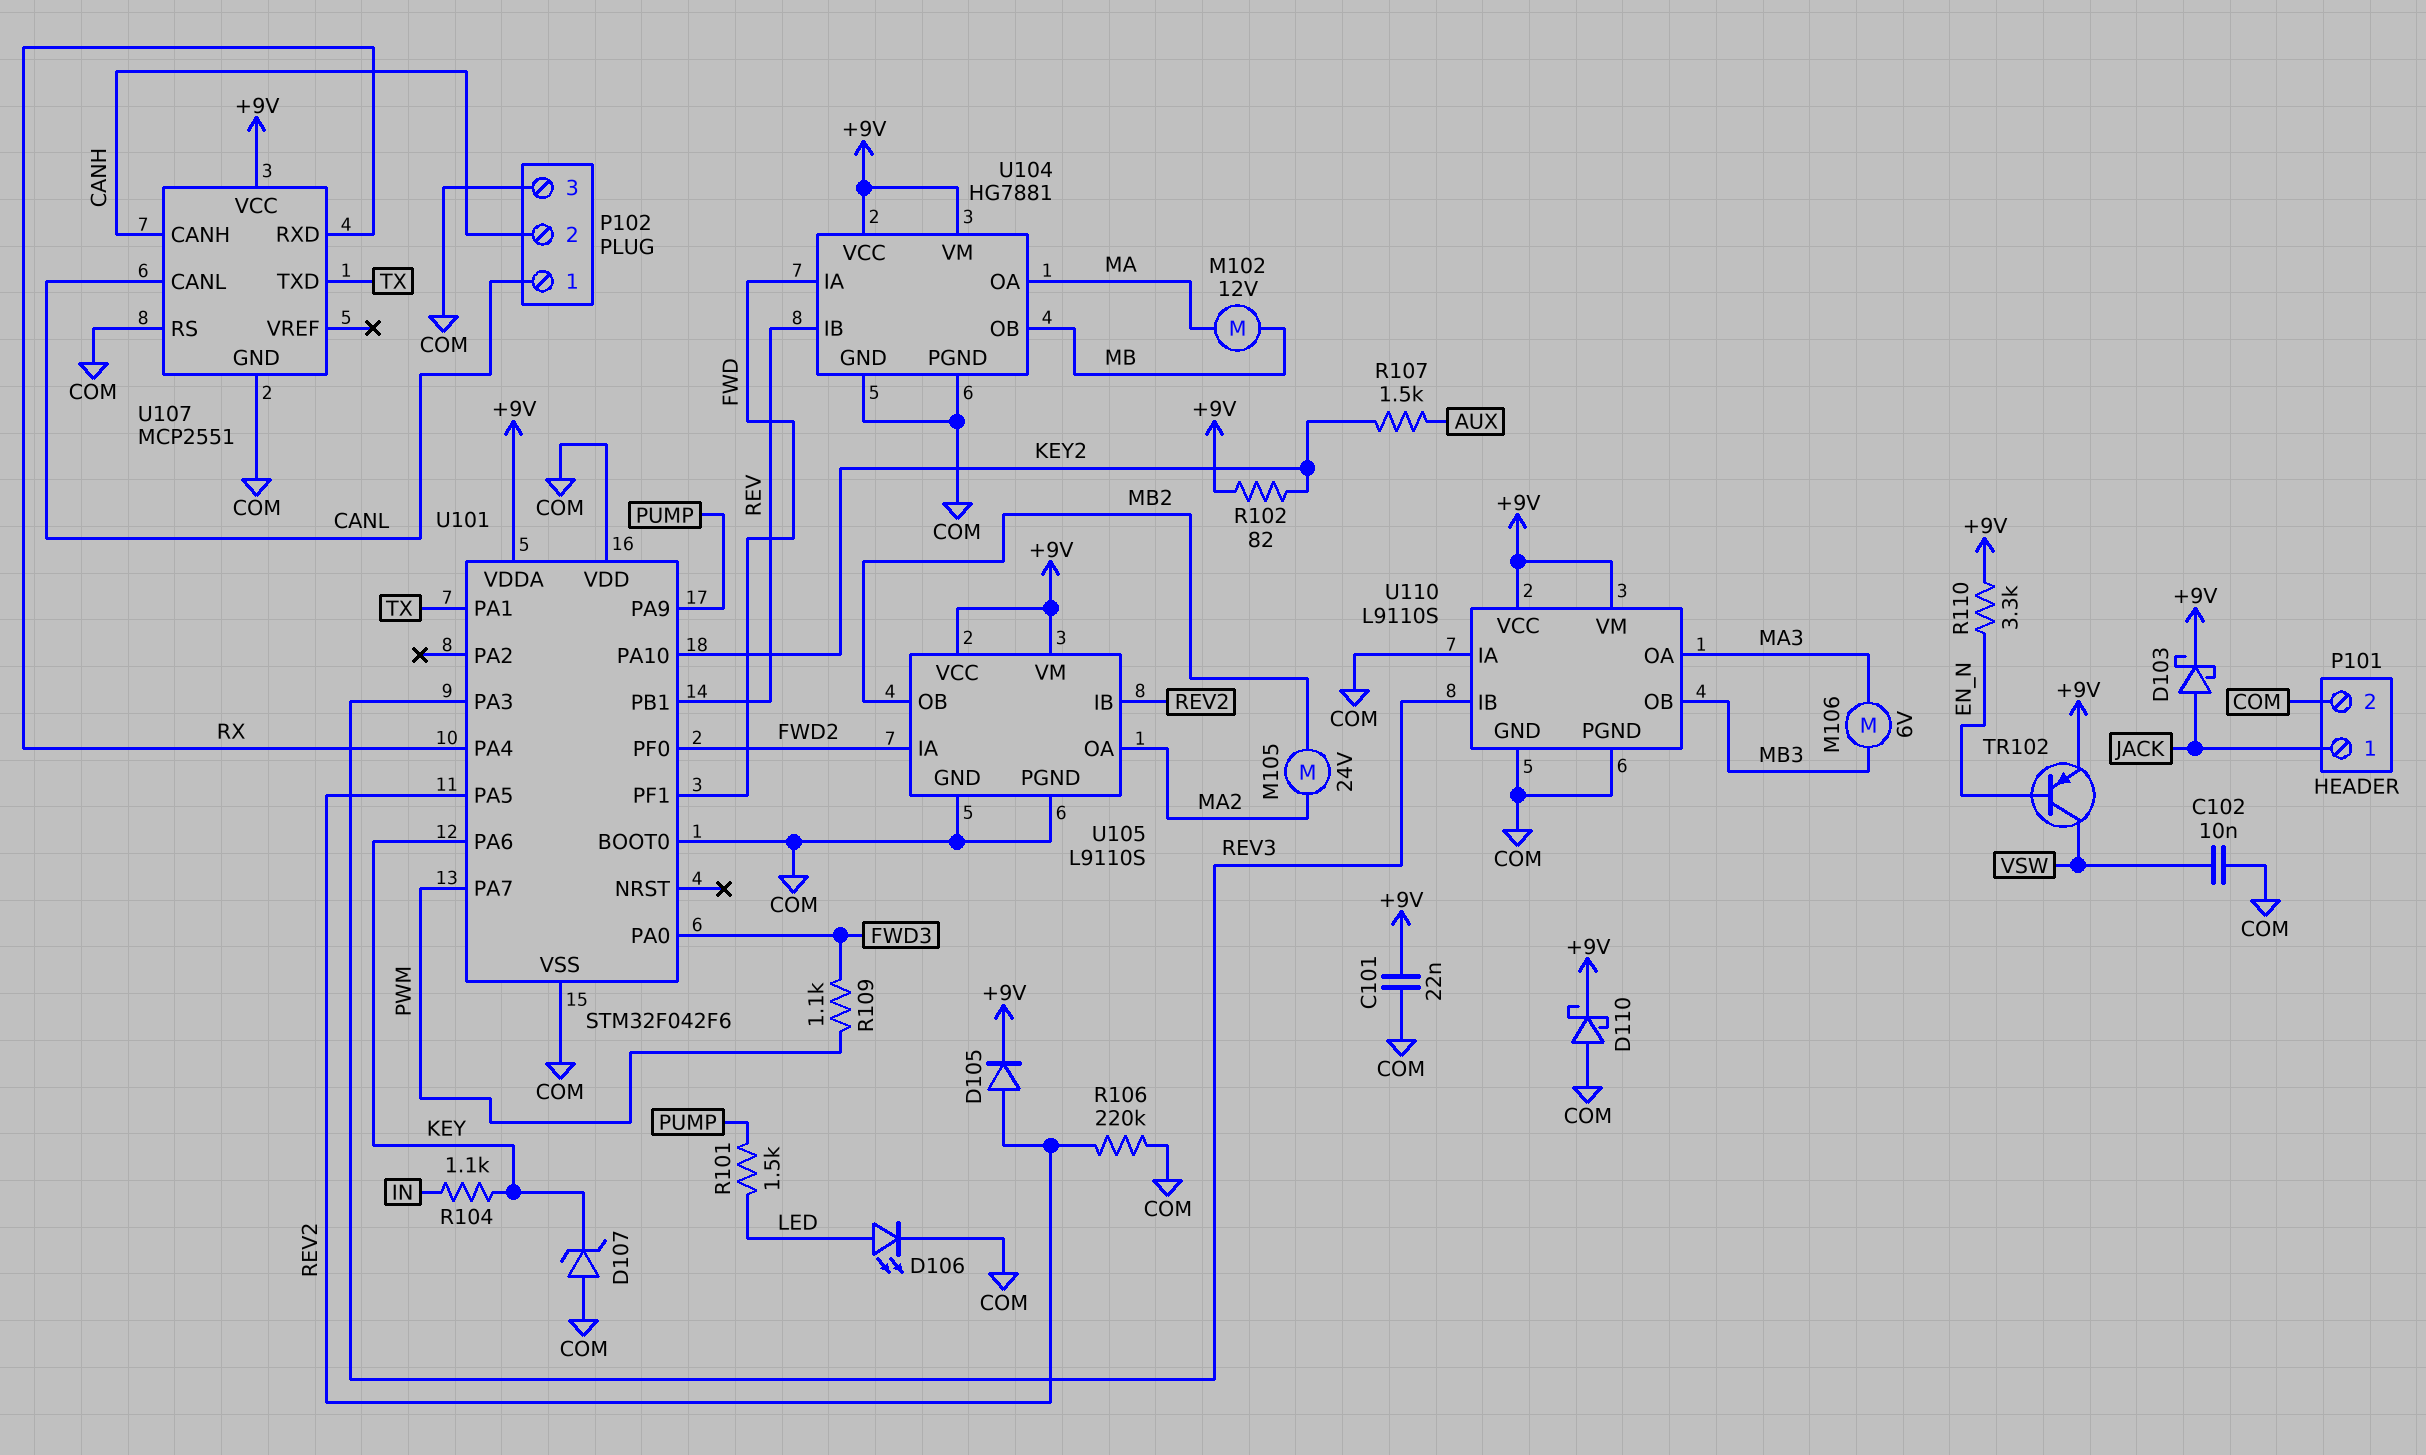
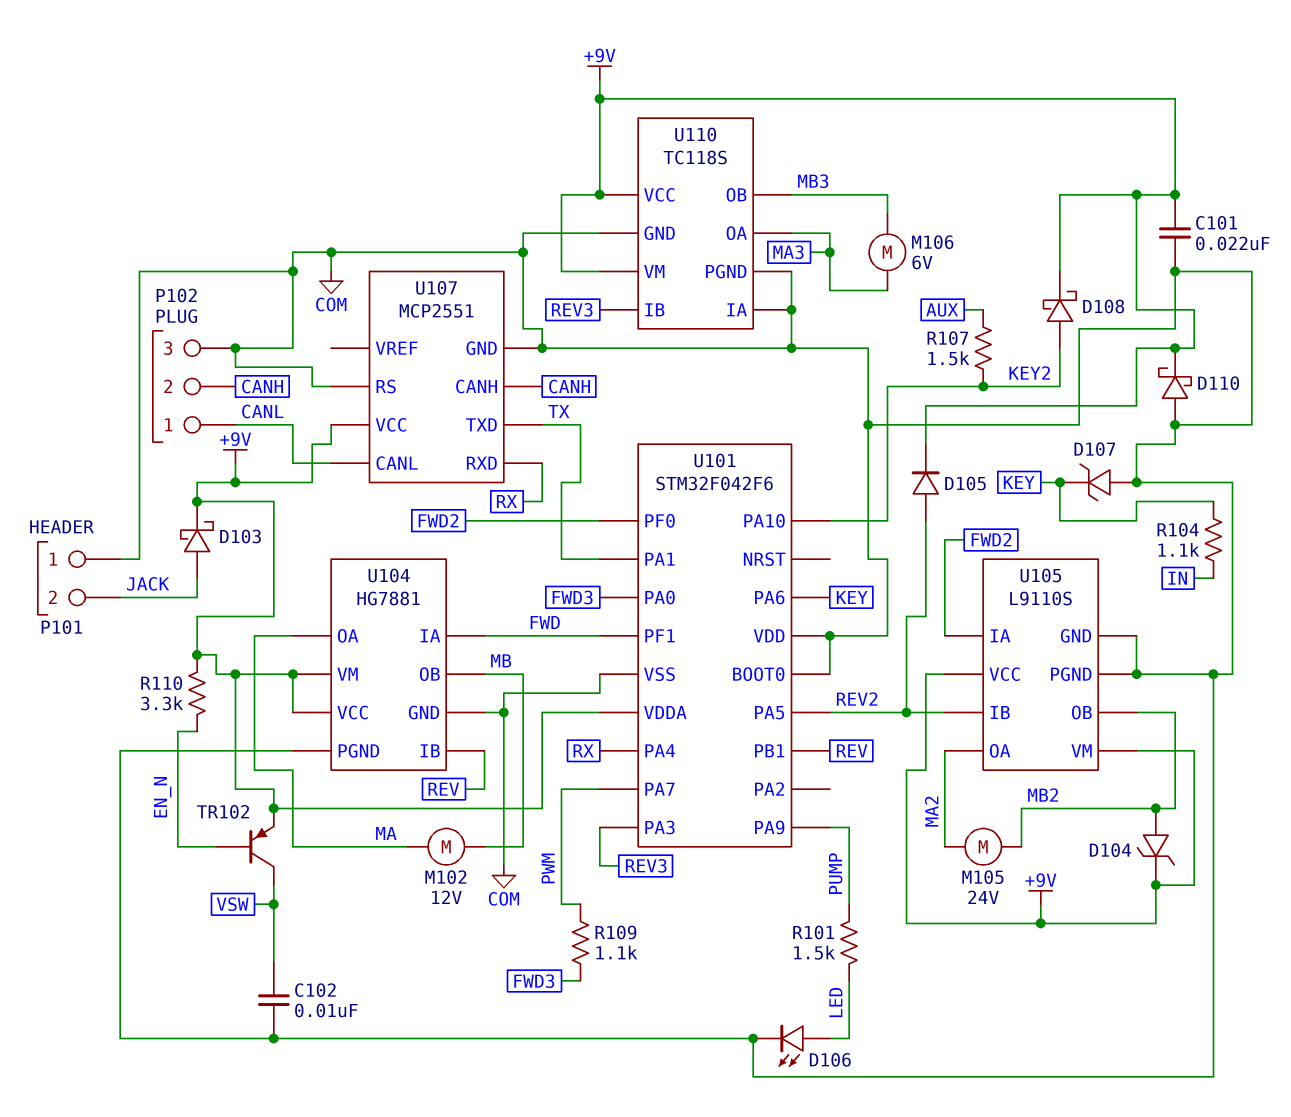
D104: none -> zener (A MB2, K +9V)
D108: none -> schottky (A KEY2, K +9V)
P101 pin 1: JACK -> COM
P101 pin 2: COM -> JACK
R102: 82 (+9V, KEY2) -> none
R106: 220k (COM, REV2) -> none
U110: L9110S -> TC118S

